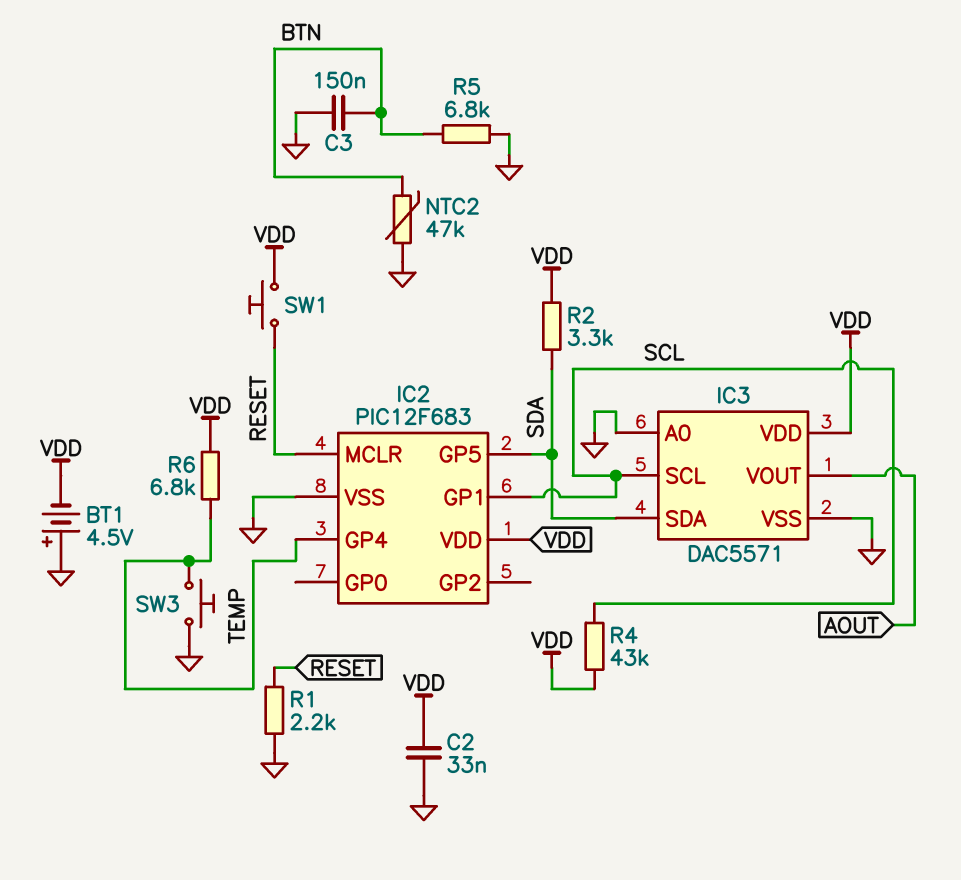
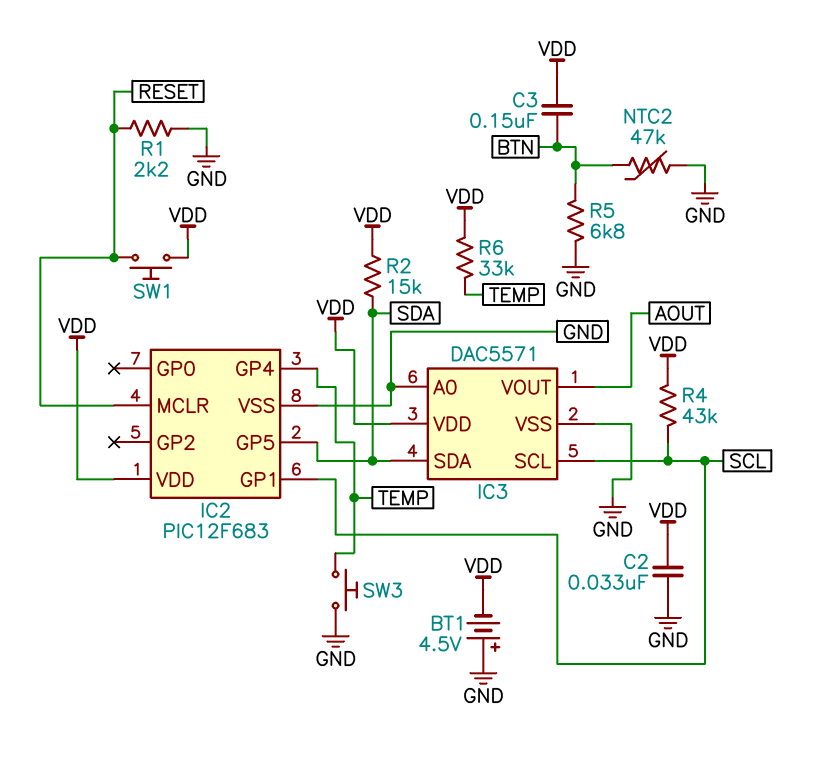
C3: 150nF (BTN, GND) -> 150nF (BTN, VDD)
R2: 3.3k (SDA, VDD) -> 15k (SDA, VDD)
R6: 6.8k (TEMP, VDD) -> 33k (TEMP, VDD)

